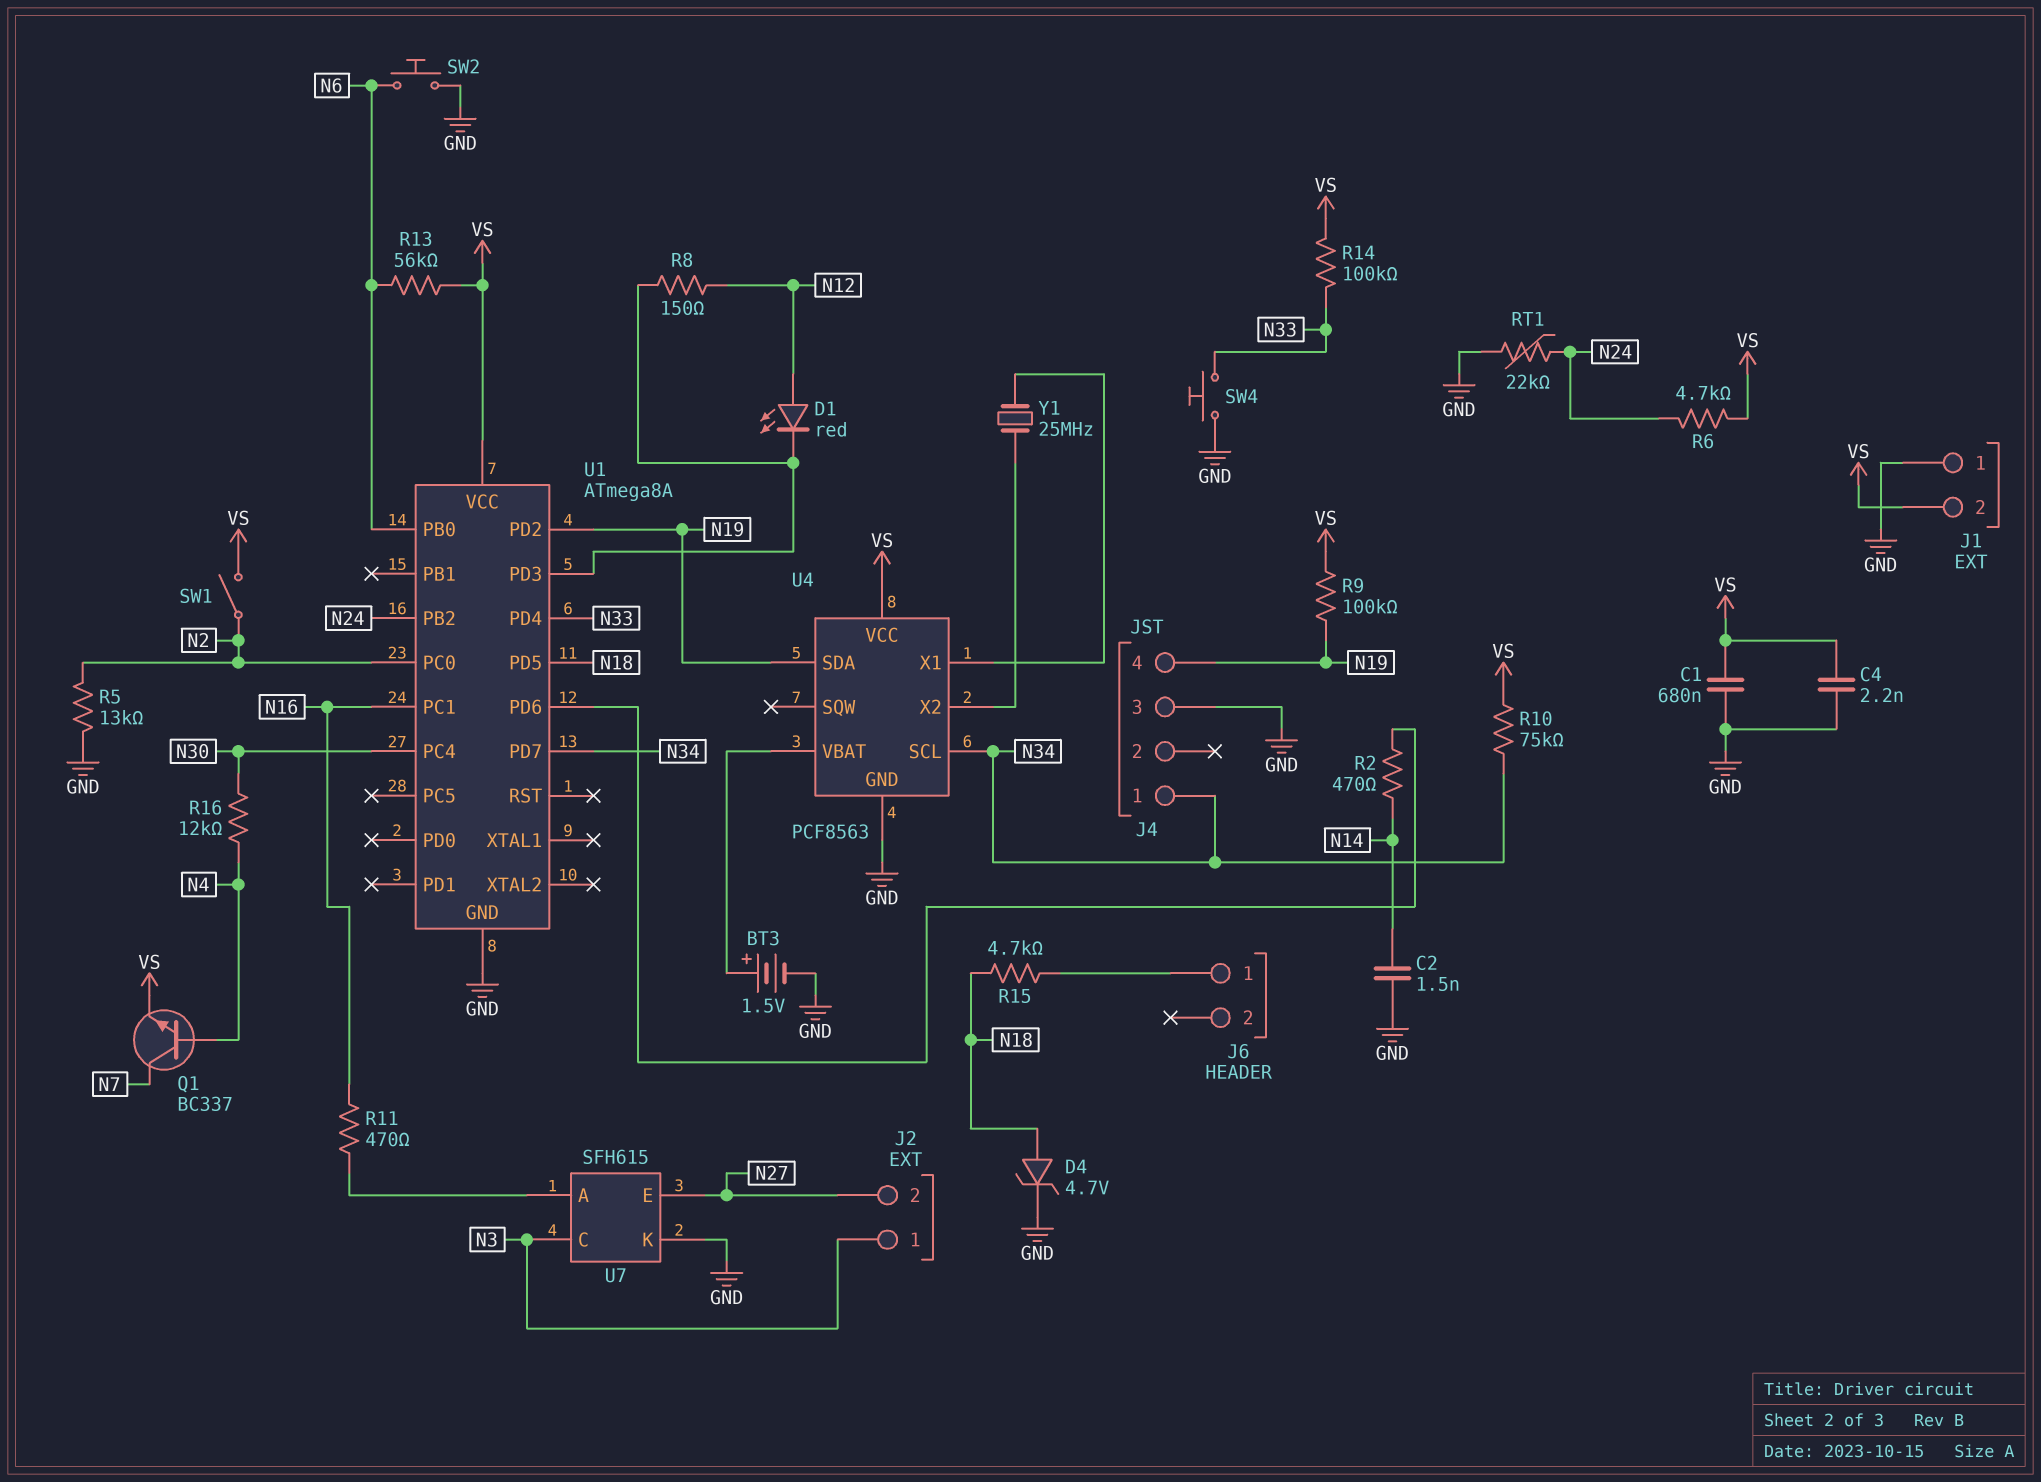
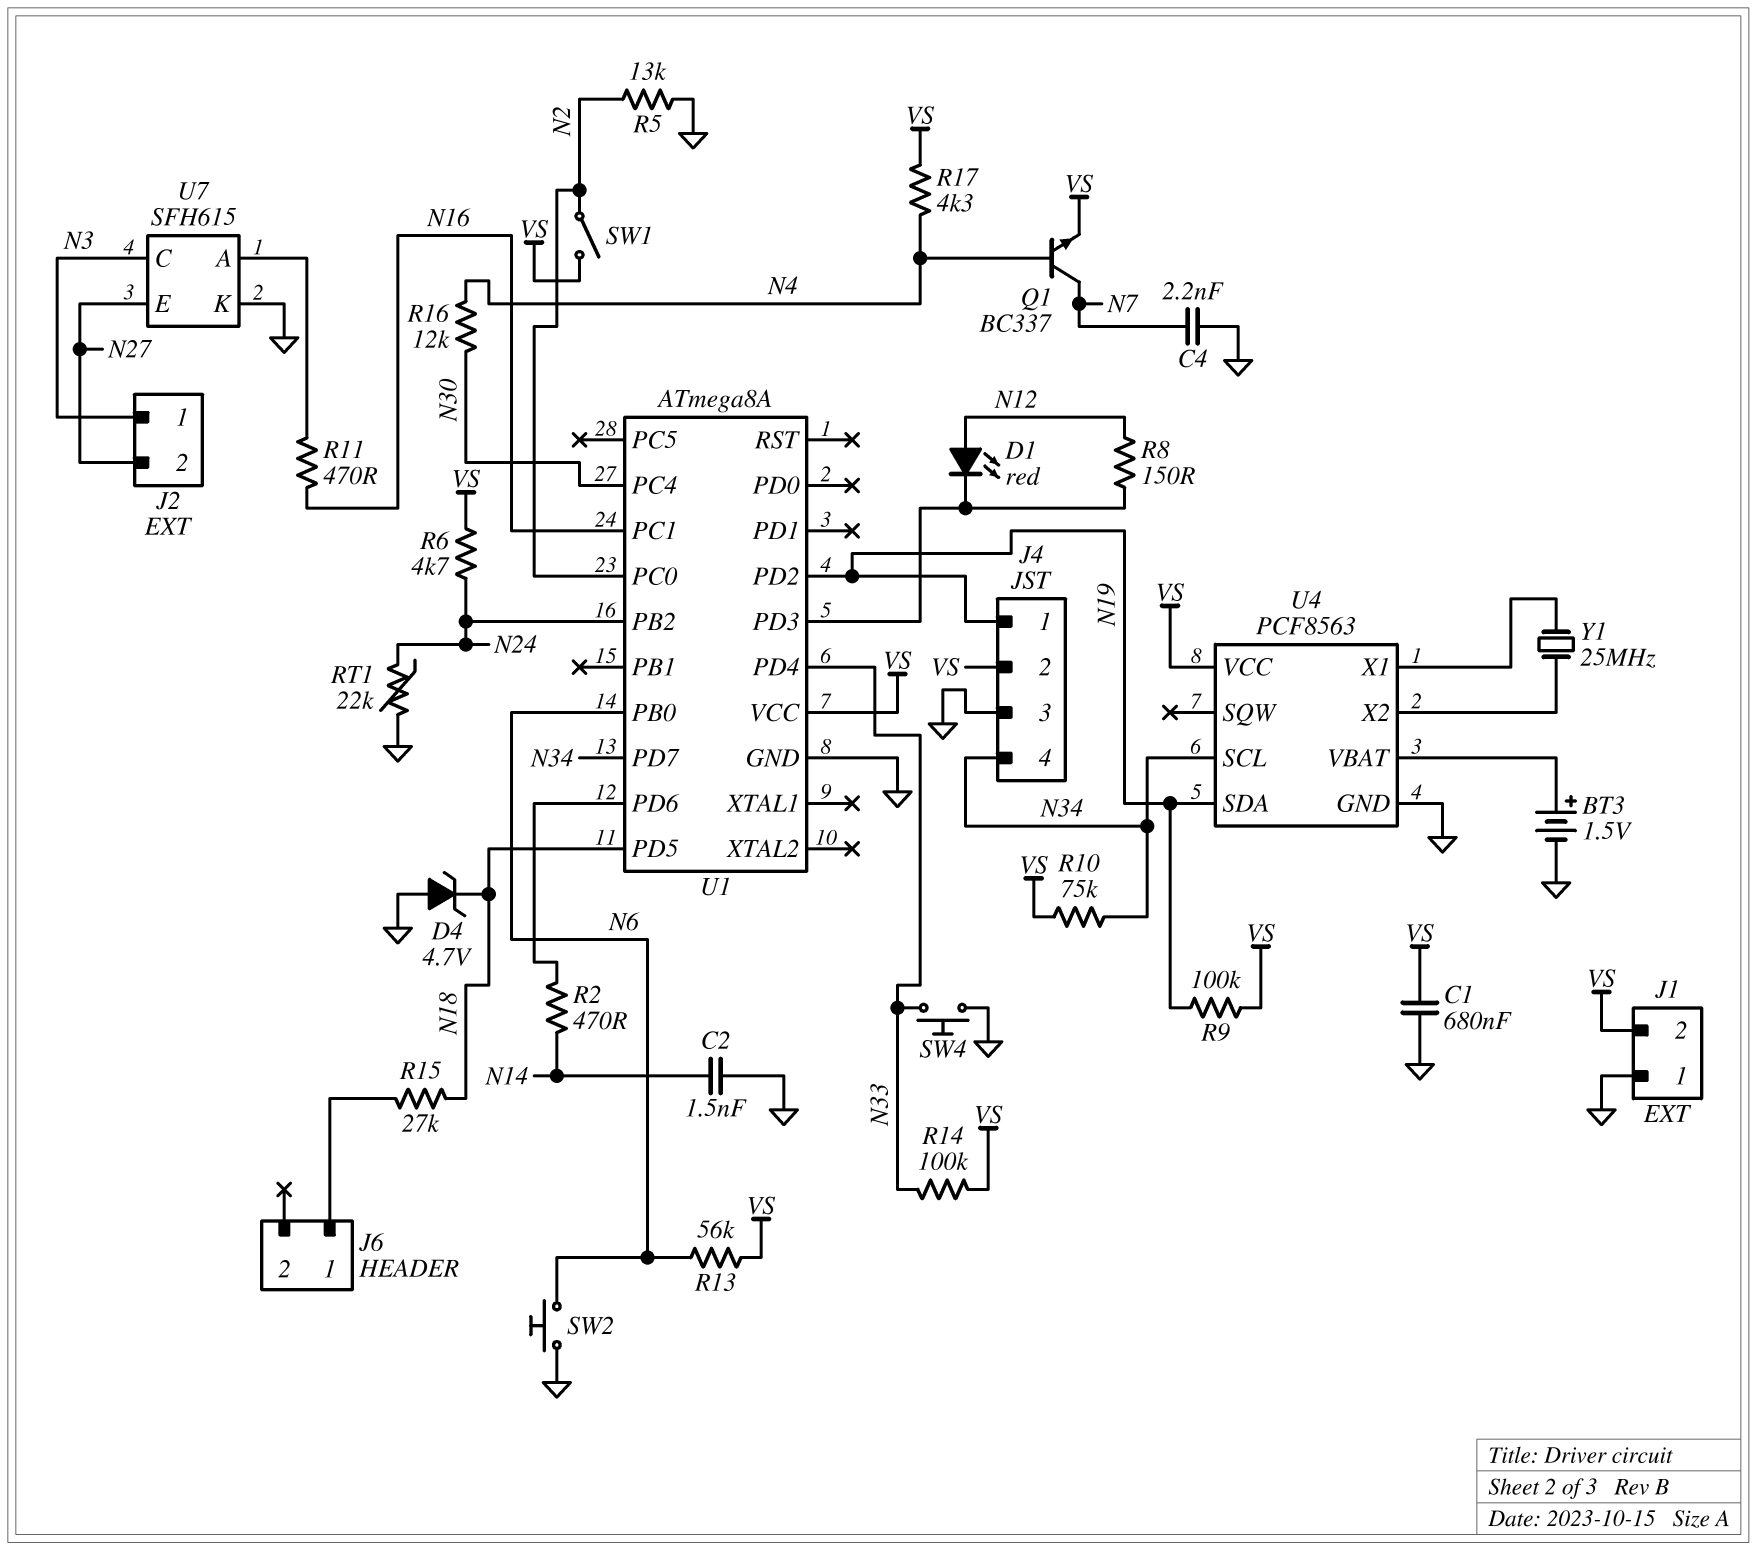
C4: 2.2nF (GND, VS) -> 2.2nF (GND, N7)
D4: zener 4.7V (A N18, K GND) -> zener 4.7V (A GND, K N18)
J4 pin 1: N34 -> N19
J4 pin 2: none -> VS
J4 pin 4: N19 -> N34
R15: 4.7k (J6/1, N18) -> 27k (J6/1, N18)
R17: none -> 4.3k (N4, VS)

